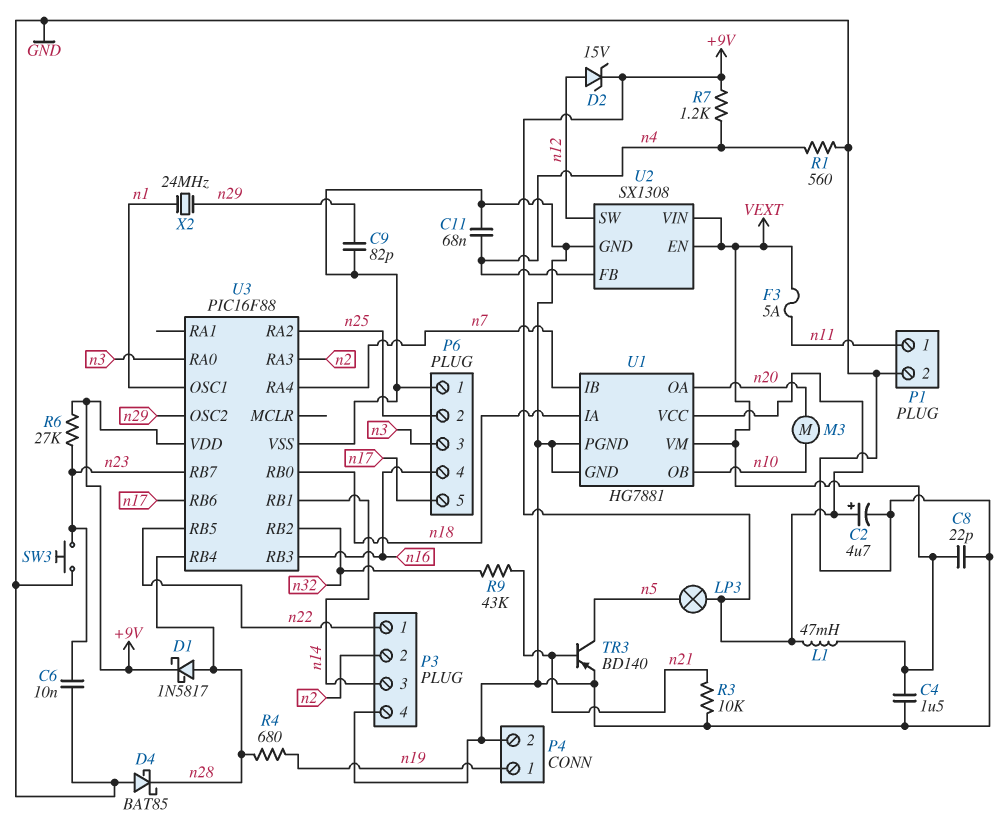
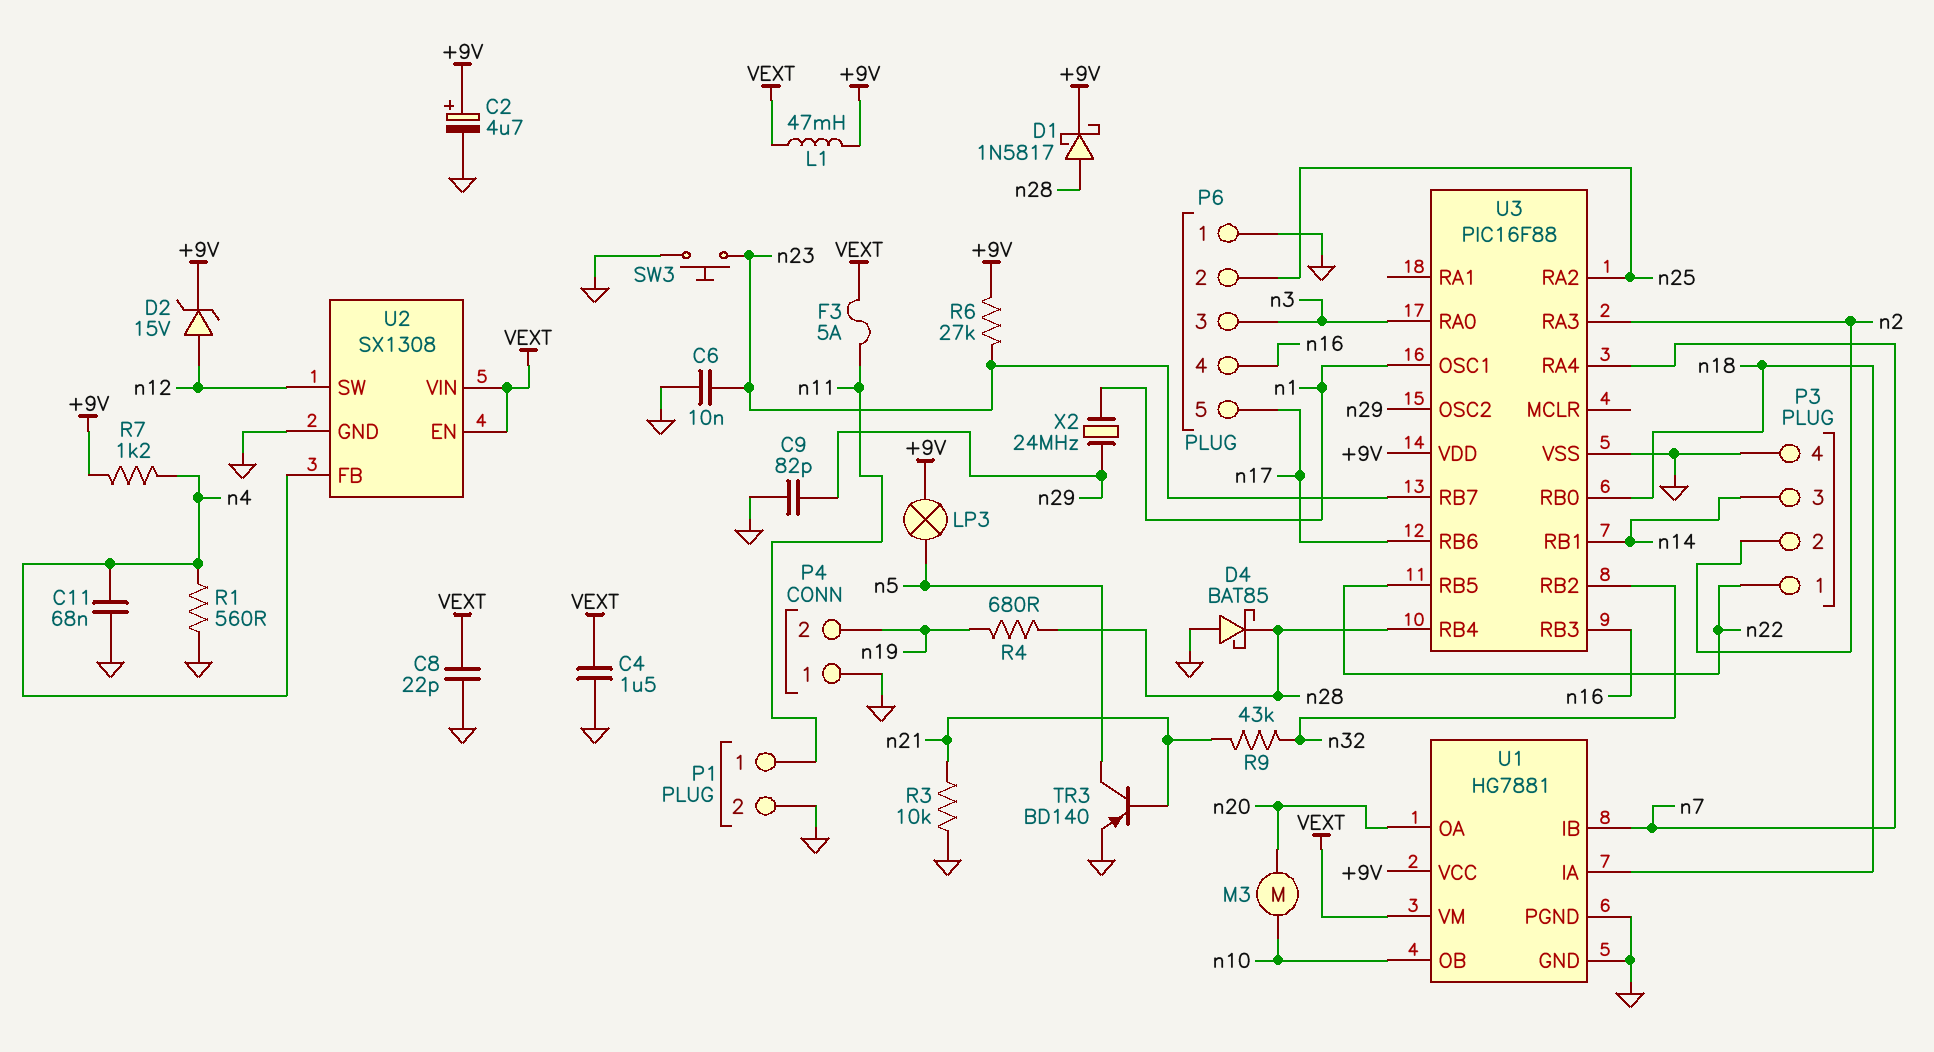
P4 pin 1: n19 -> GND
P4 pin 2: GND -> n19

